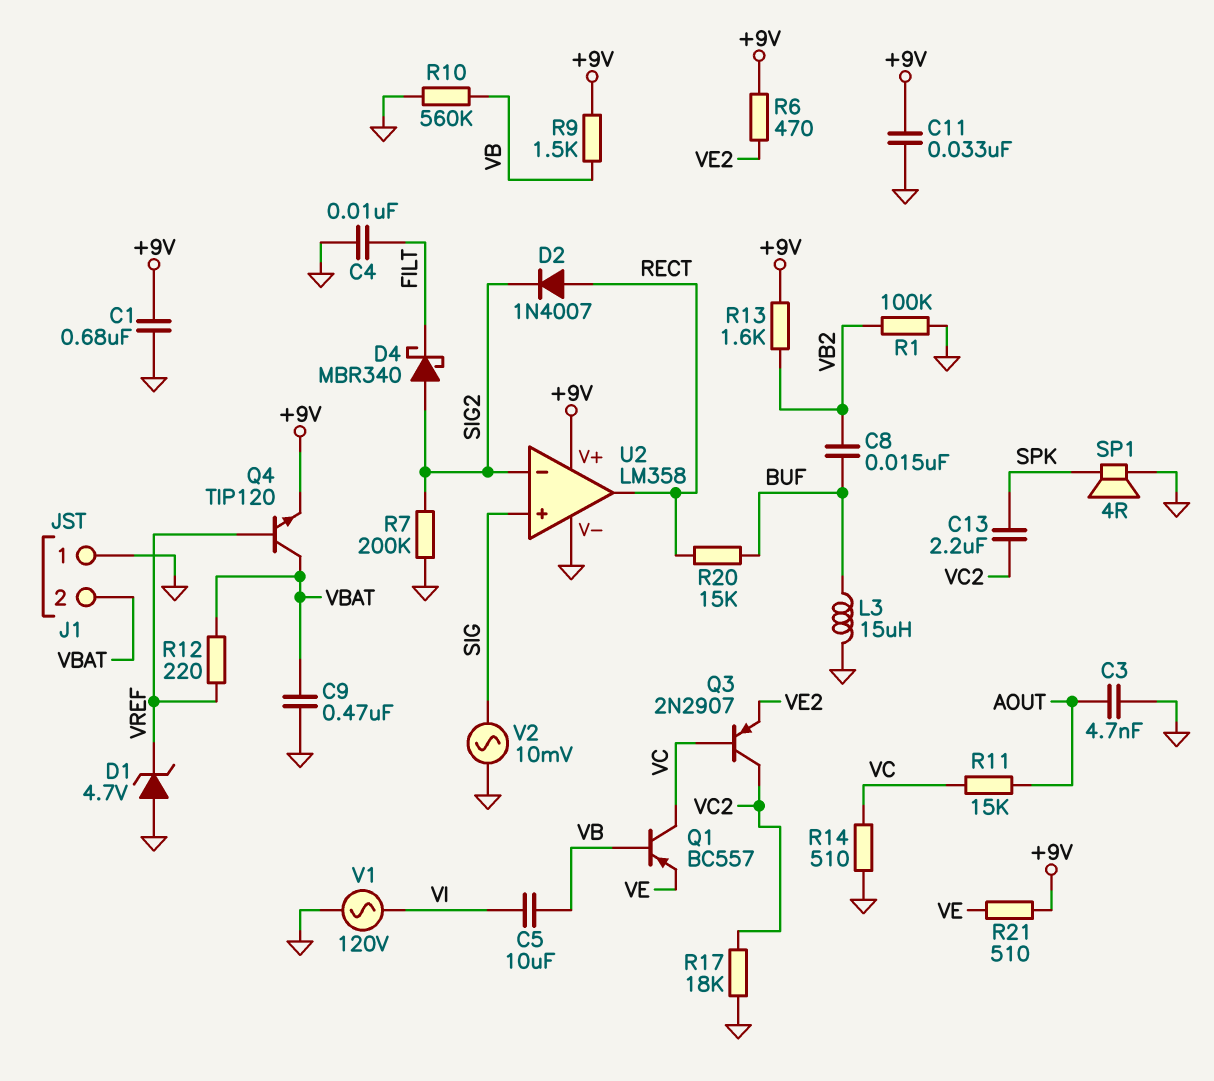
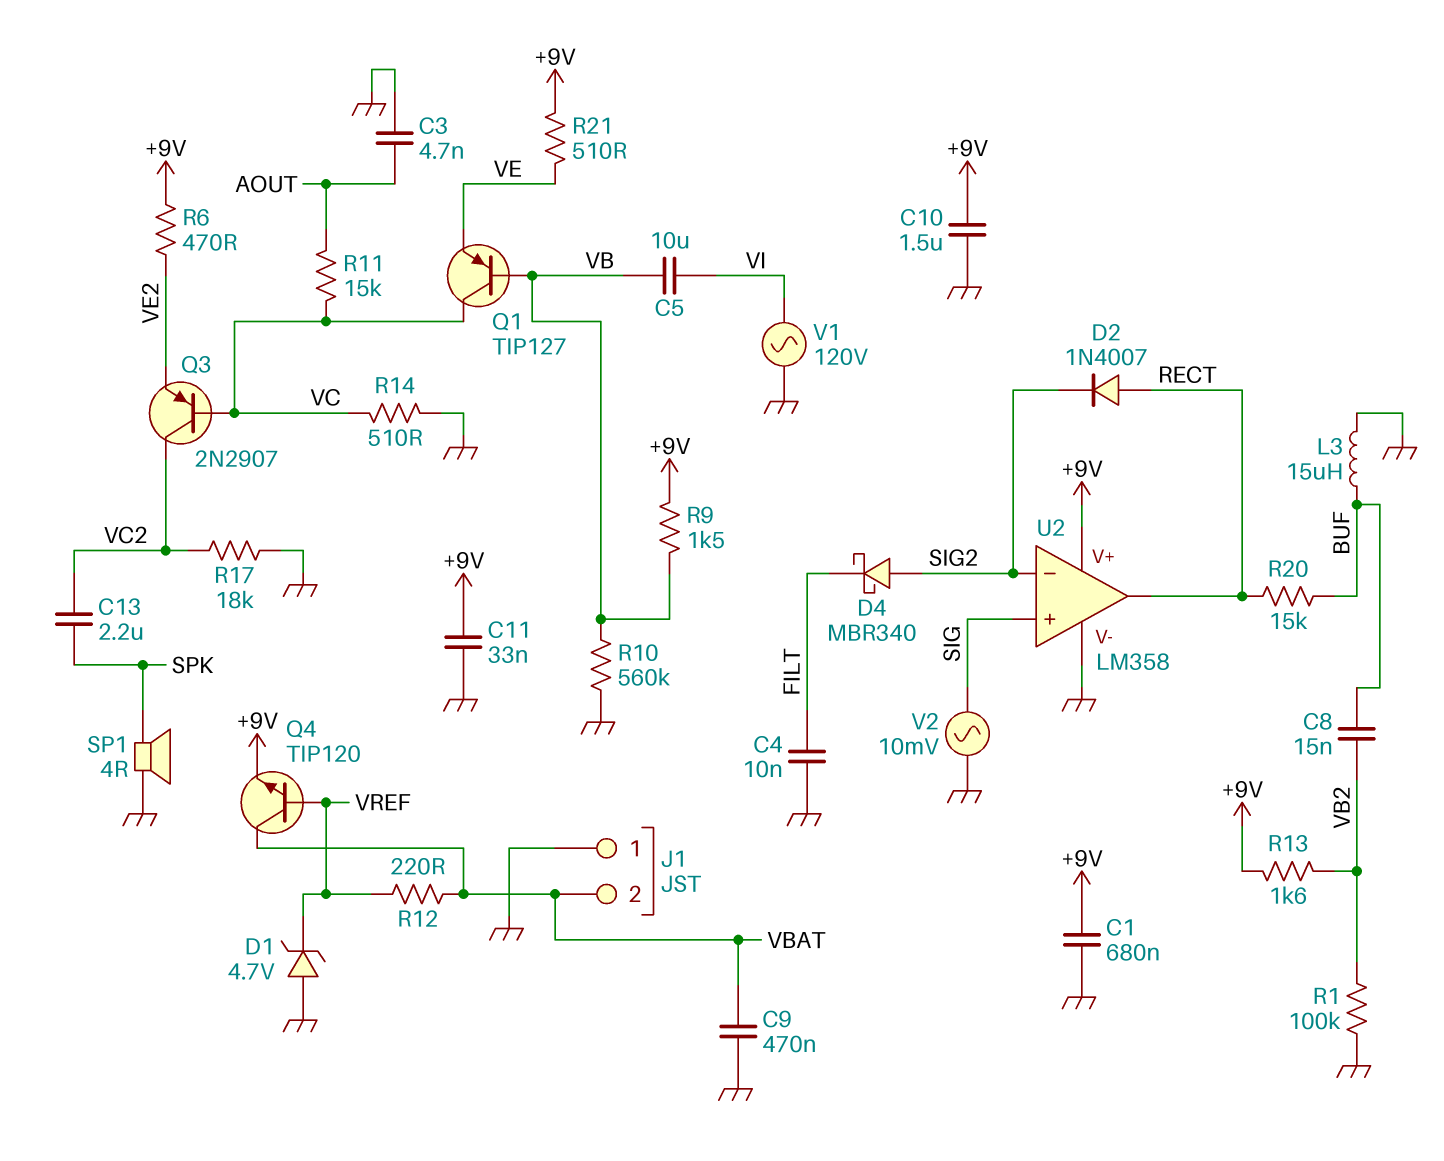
C10: none -> 1.5uF (+9V, GND)
Q1: PNP BC557 (B VB, C VC, E VE) -> PNP TIP127 (B VB, C VC, E VE)
R7: 200k (GND, SIG2) -> none

